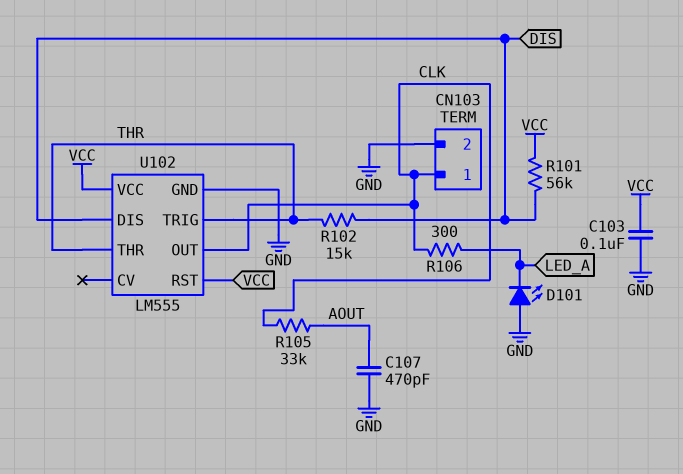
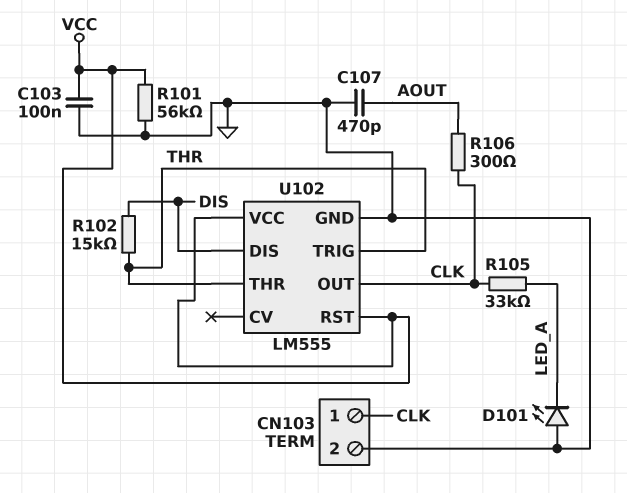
R101: 56k (DIS, VCC) -> 56k (GND, VCC)
R105: 33k (AOUT, CLK) -> 33k (CLK, LED_A)
R106: 300 (CLK, LED_A) -> 300 (AOUT, CLK)

